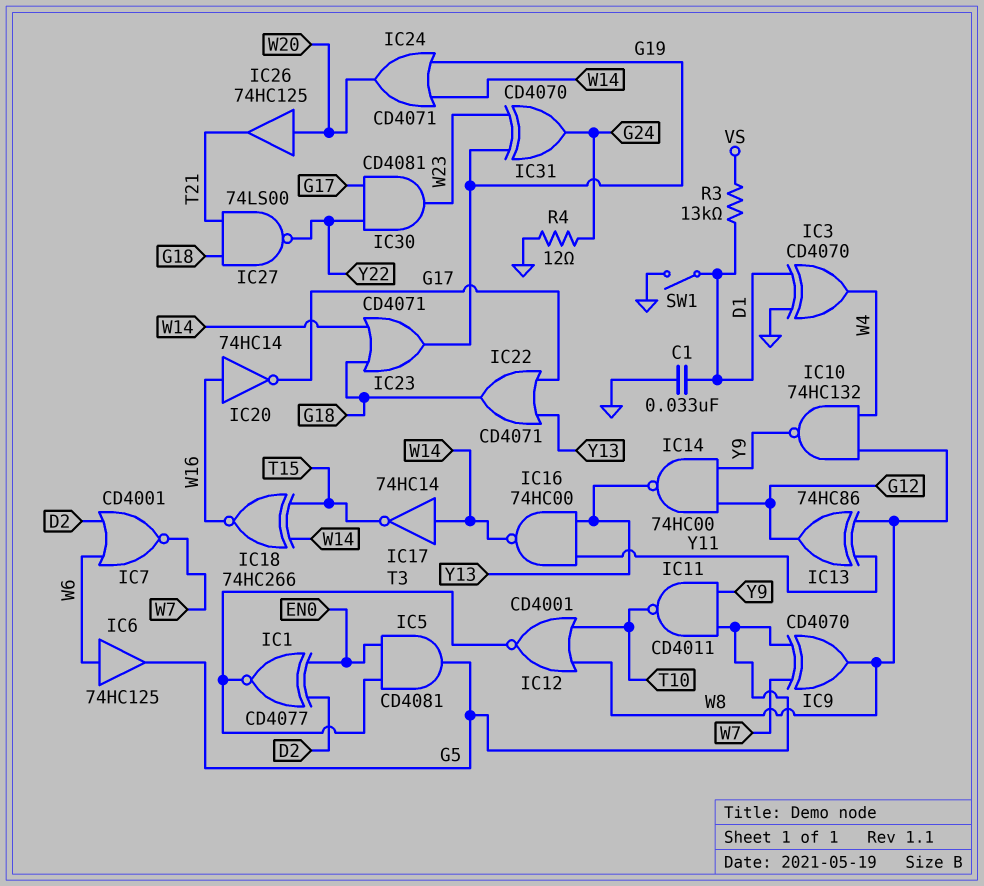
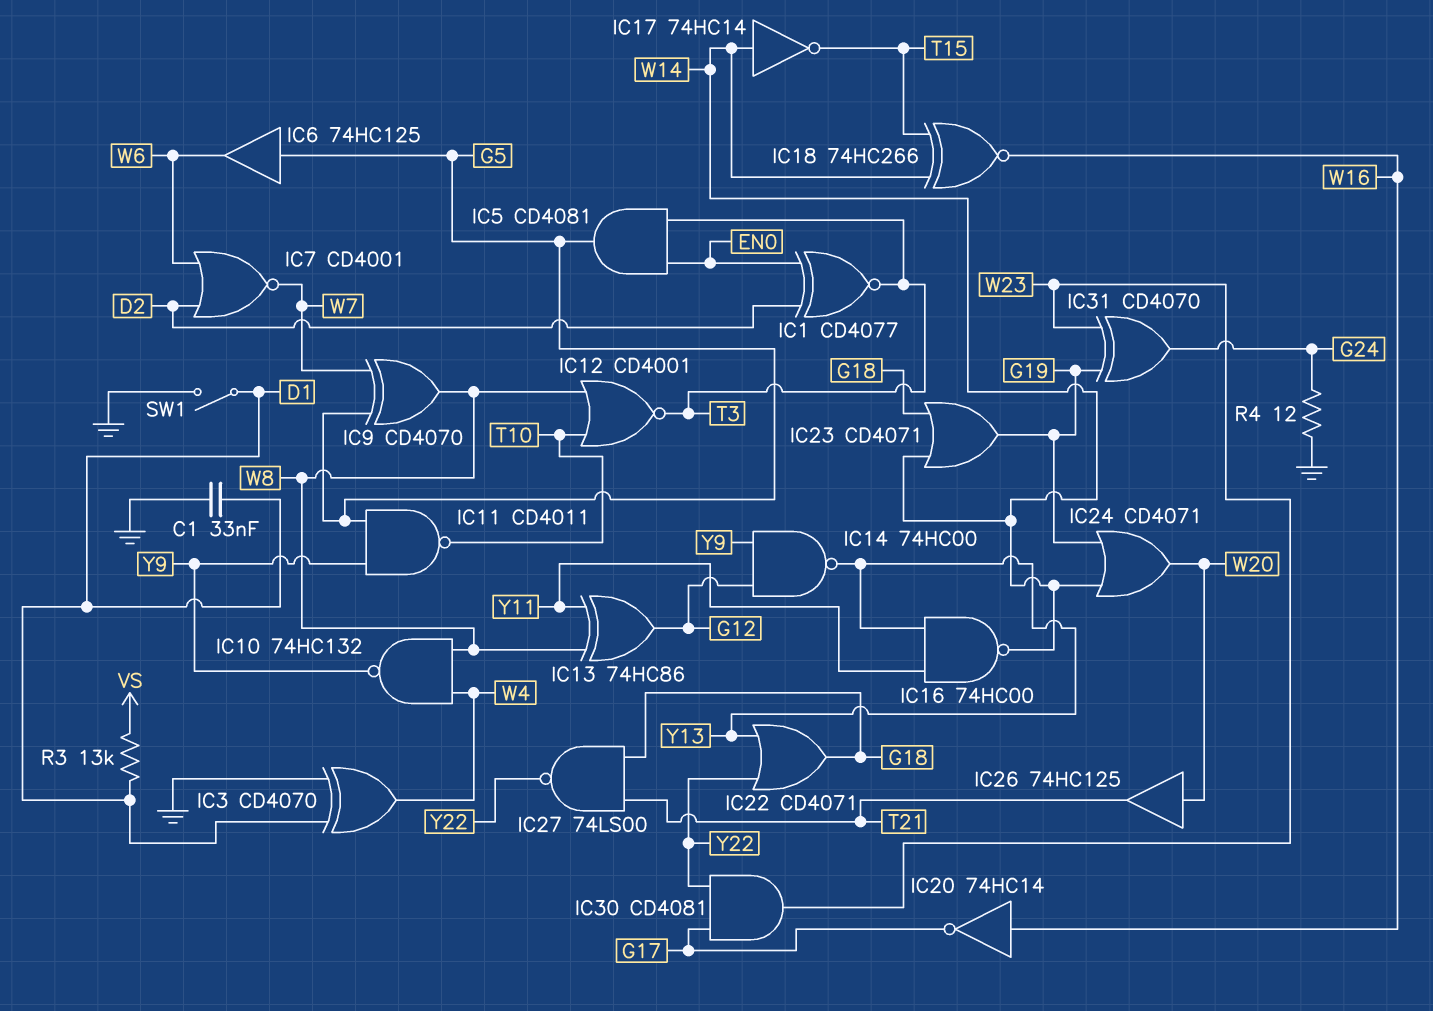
IC6: buffer 74HC125 (in W6, out G5) -> buffer 74HC125 (in G5, out W6)
IC22: OR CD4071 (in G17, in Y13, out G18) -> OR CD4071 (in Y13, in Y22, out G18)

